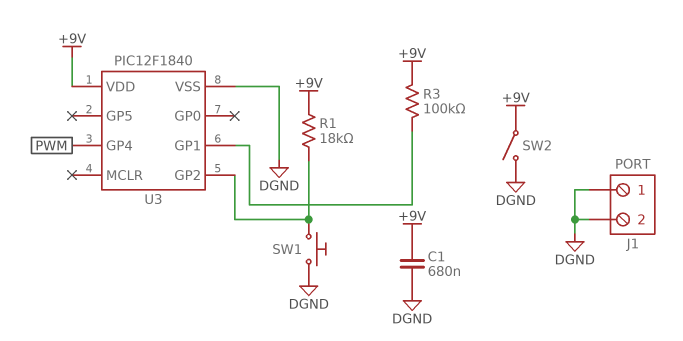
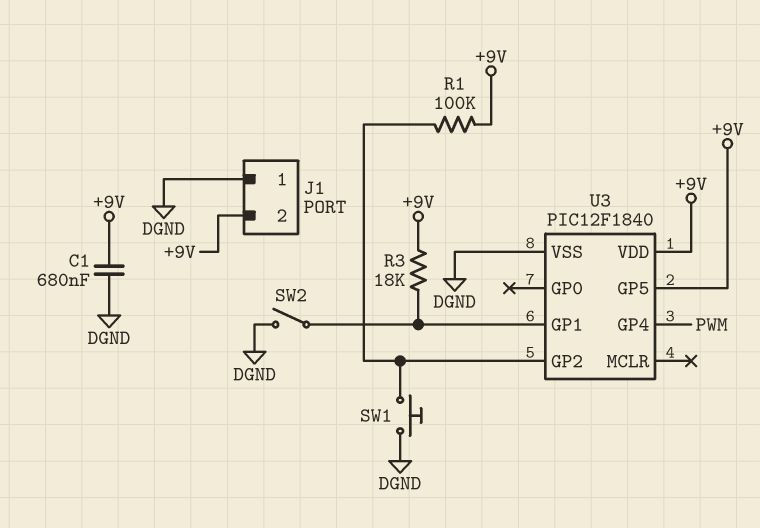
J1 pin 2: DGND -> +9V
R1: 18k (+9V, U3/GP2) -> 100k (+9V, U3/GP2)
R3: 100k (+9V, U3/GP1) -> 18k (+9V, U3/GP1)
SW2: switch (+9V, DGND) -> switch (DGND, U3/GP1)
U3 pin GP5: none -> +9V

